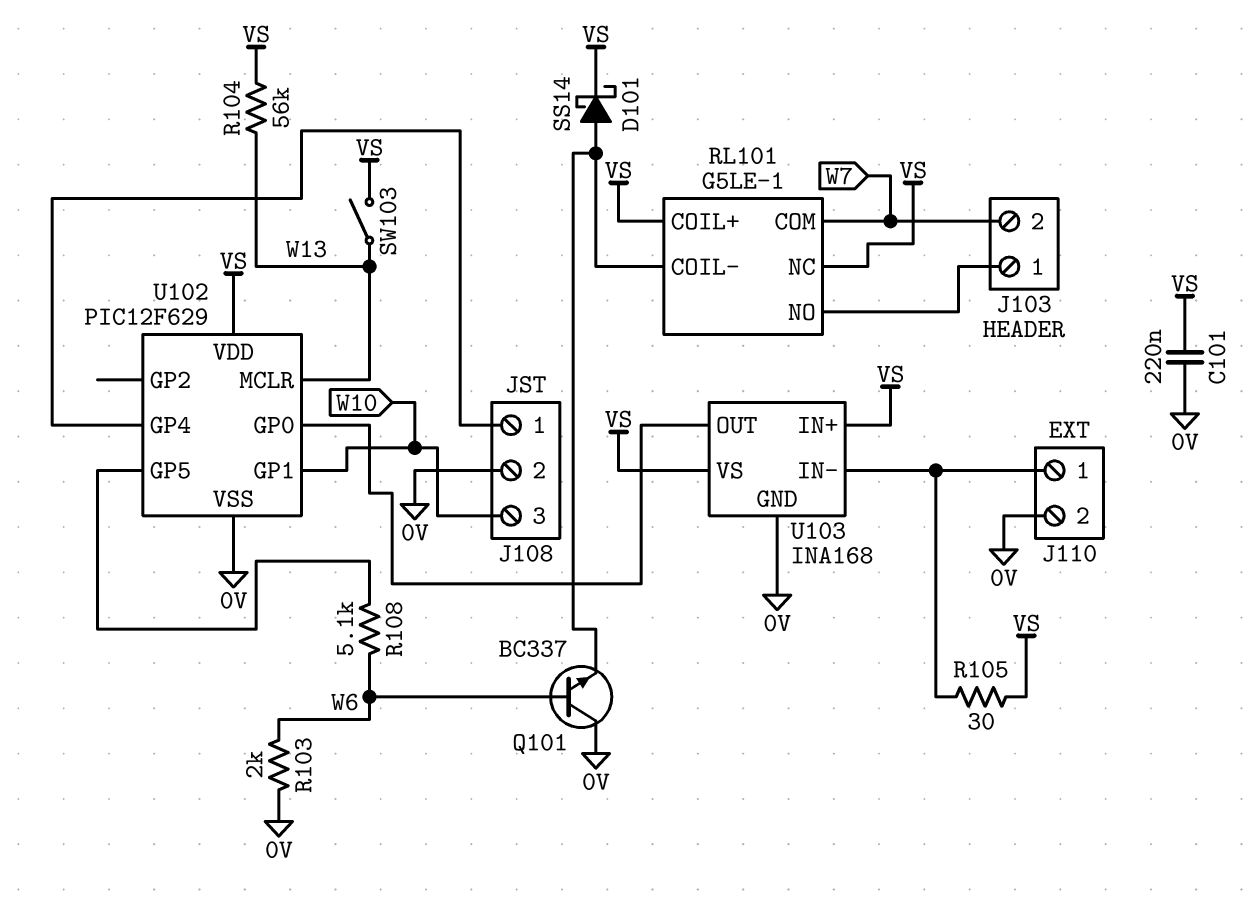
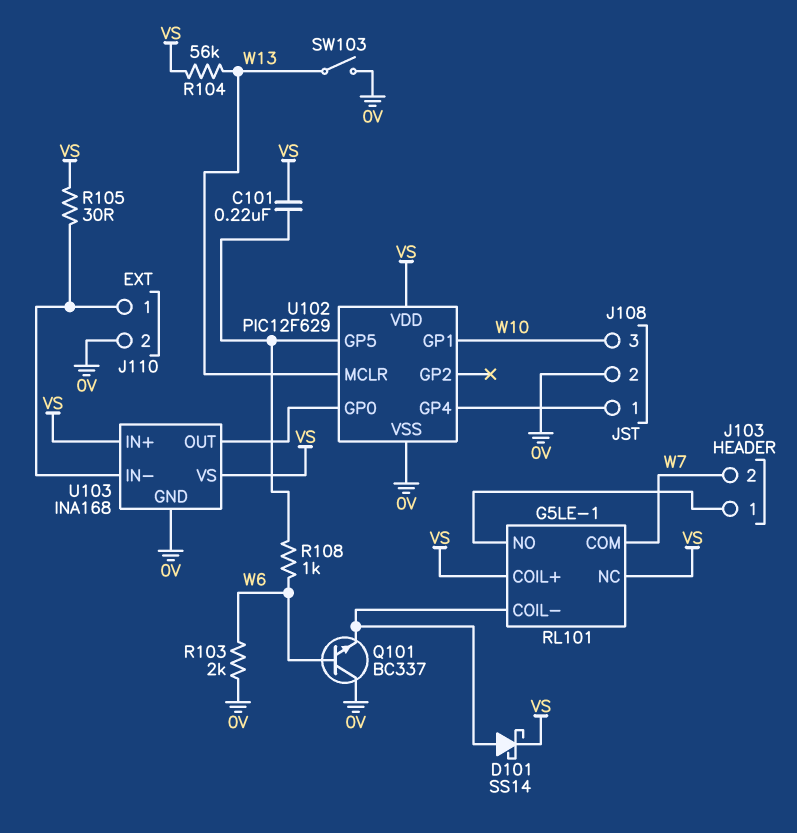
C101: 220nF (0V, VS) -> 220nF (U102/GP5, VS)
R108: 5.1k (U102/GP5, W6) -> 1k (U102/GP5, W6)
SW103: switch (VS, W13) -> switch (0V, W13)

